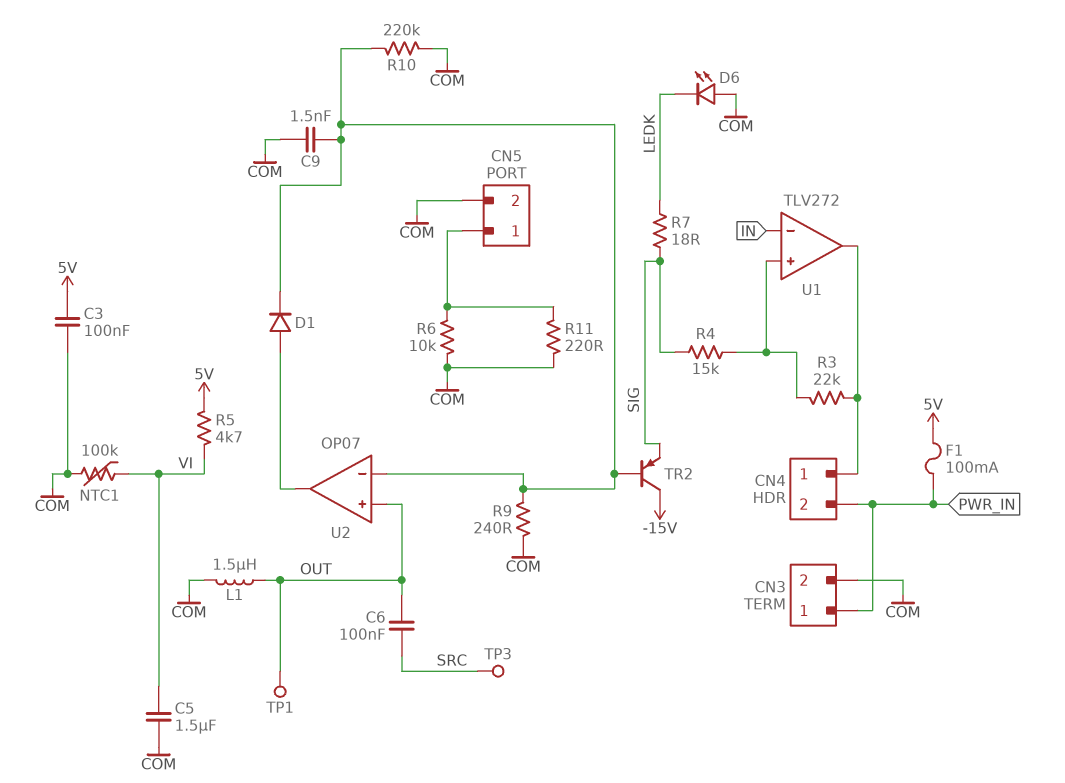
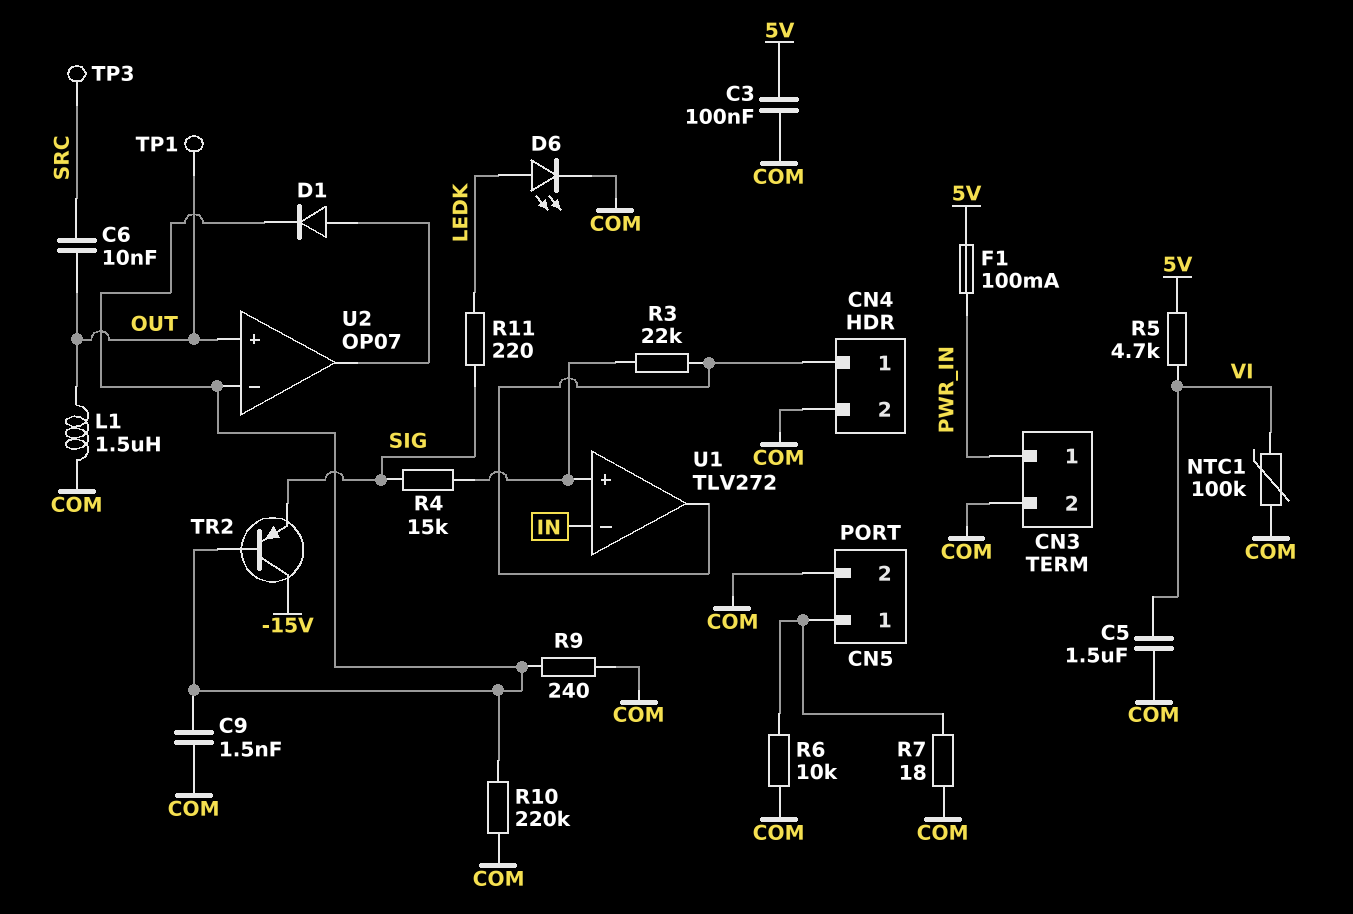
C6: 100nF (OUT, SRC) -> 10nF (OUT, SRC)
CN4 pin 2: PWR_IN -> COM
D6: LED (A COM, K LEDK) -> LED (A LEDK, K COM)
R7: 18 (LEDK, SIG) -> 18 (CN5/1, COM)
R11: 220 (CN5/1, COM) -> 220 (LEDK, SIG)

